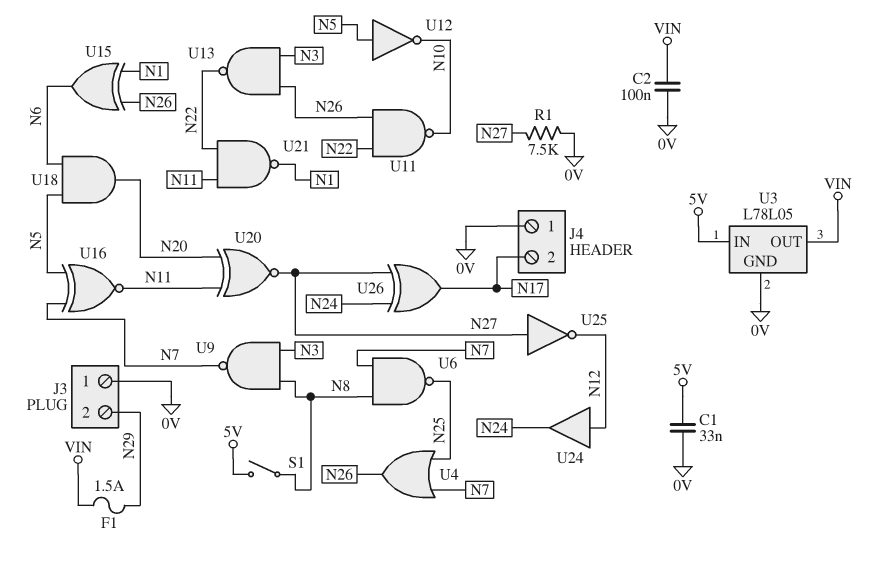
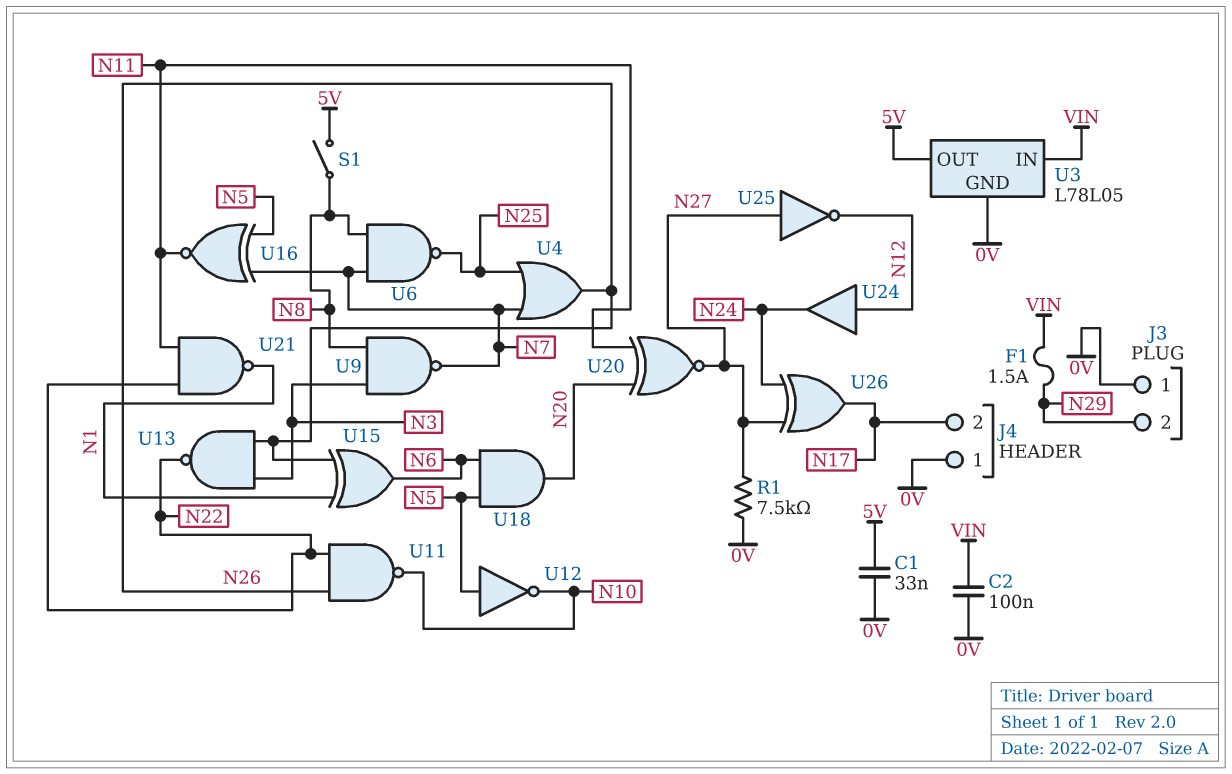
U3 pin IN: 5V -> VIN
U3 pin OUT: VIN -> 5V

